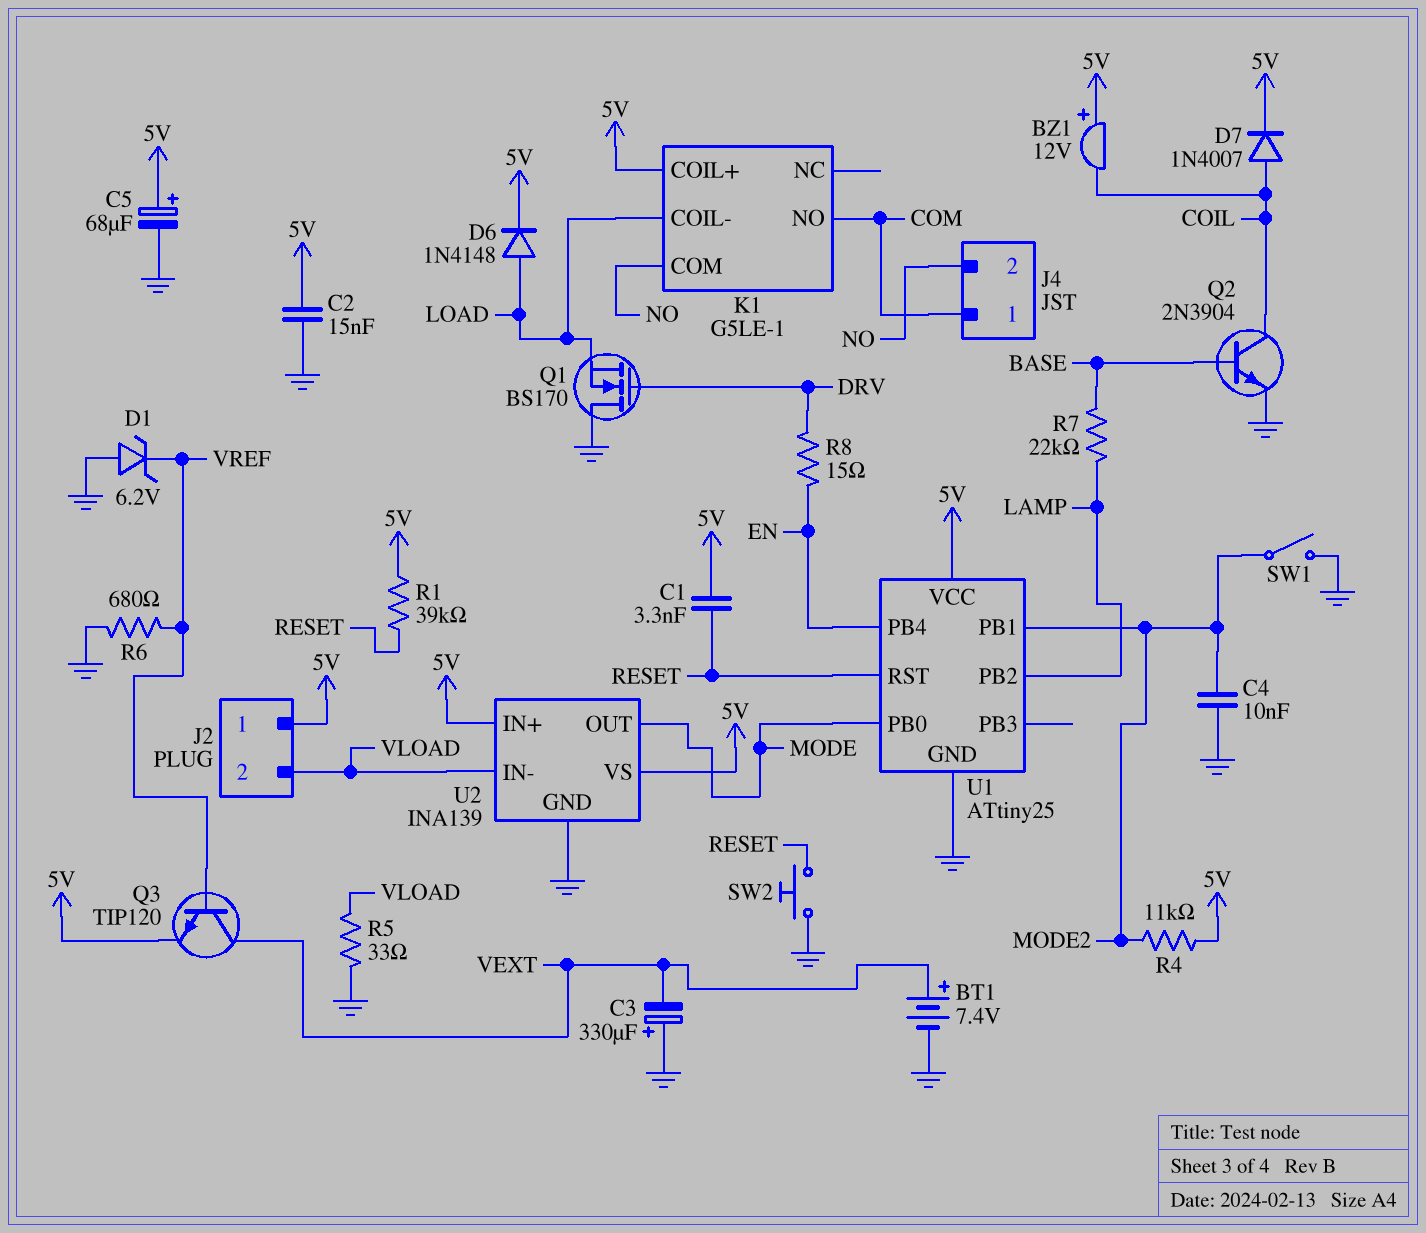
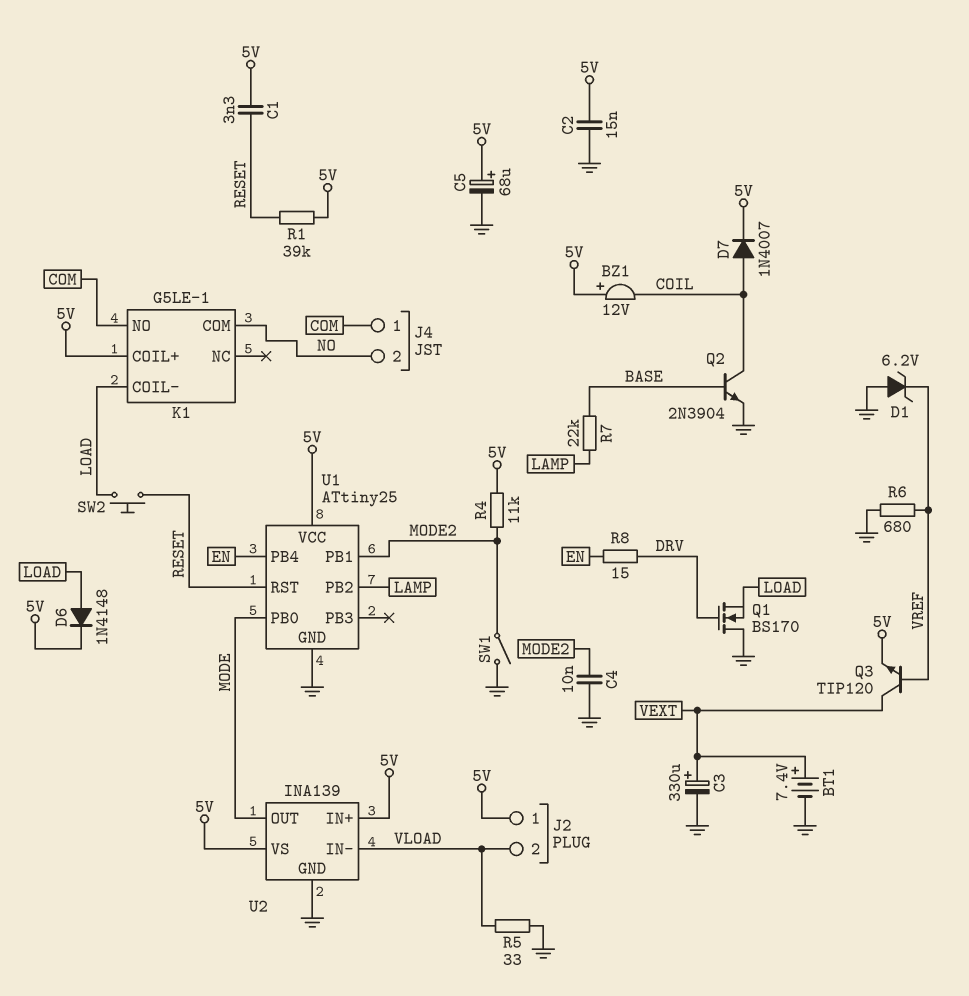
C3: 330uF (plus GND, minus VEXT) -> 330uF (plus VEXT, minus GND)
SW2: button (GND, RESET) -> button (LOAD, RESET)

